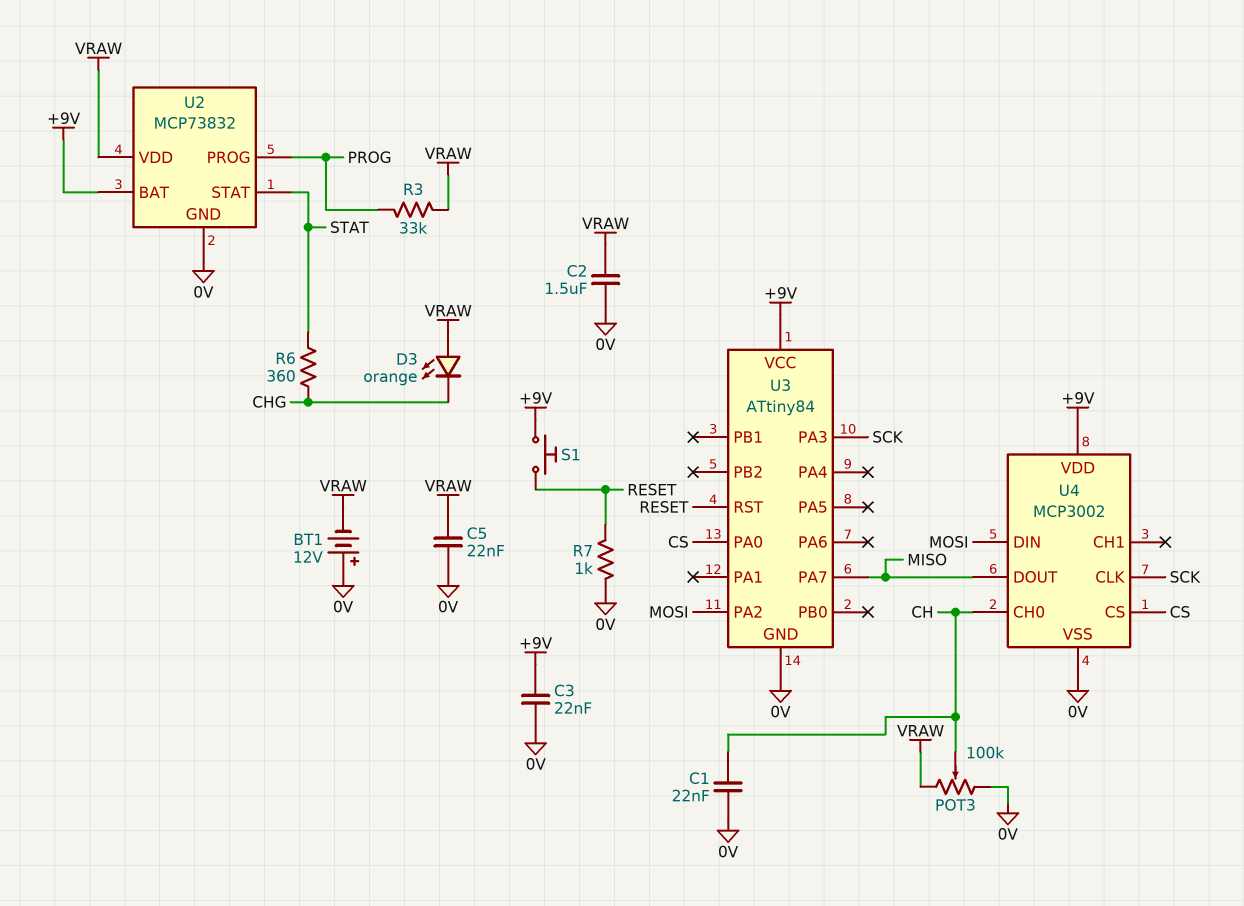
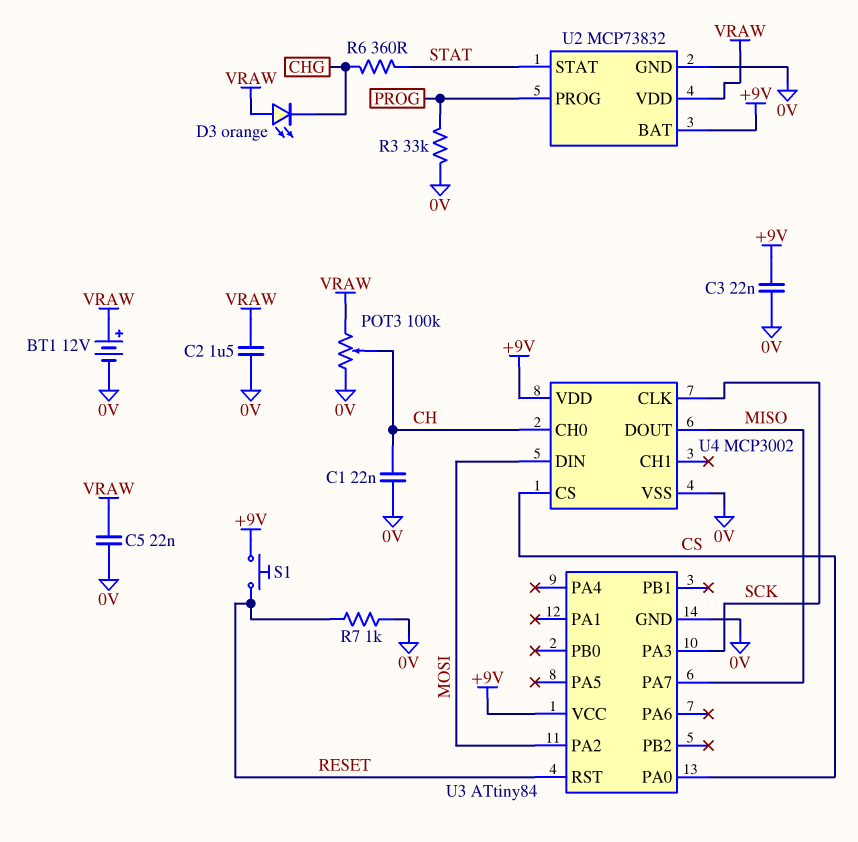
BT1: 12V (plus 0V, minus VRAW) -> 12V (plus VRAW, minus 0V)
R3: 33k (PROG, VRAW) -> 33k (0V, PROG)

